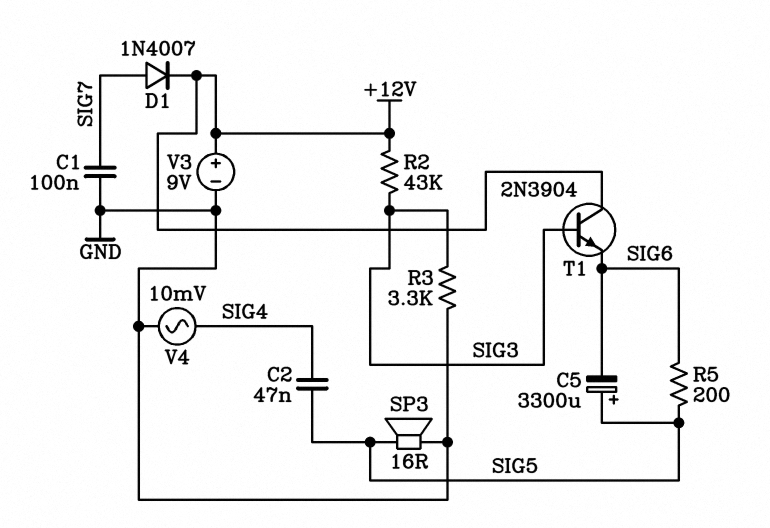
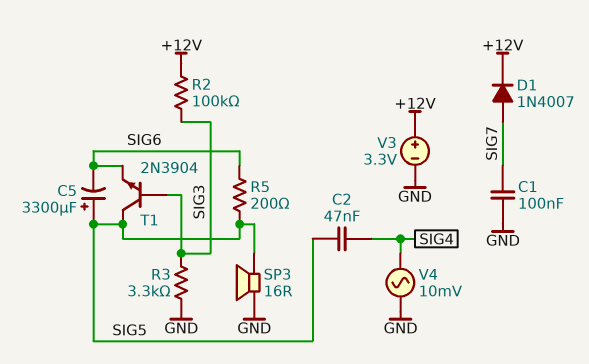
R2: 43k (+12V, SIG3) -> 100k (+12V, SIG3)
T1: NPN 2N3904 (B SIG3, C +12V, E SIG6) -> NPN 2N3904 (B SIG3, C SIG5, E SIG6)
V3: 9V (plus +12V, minus GND) -> 3.3V (plus +12V, minus GND)

